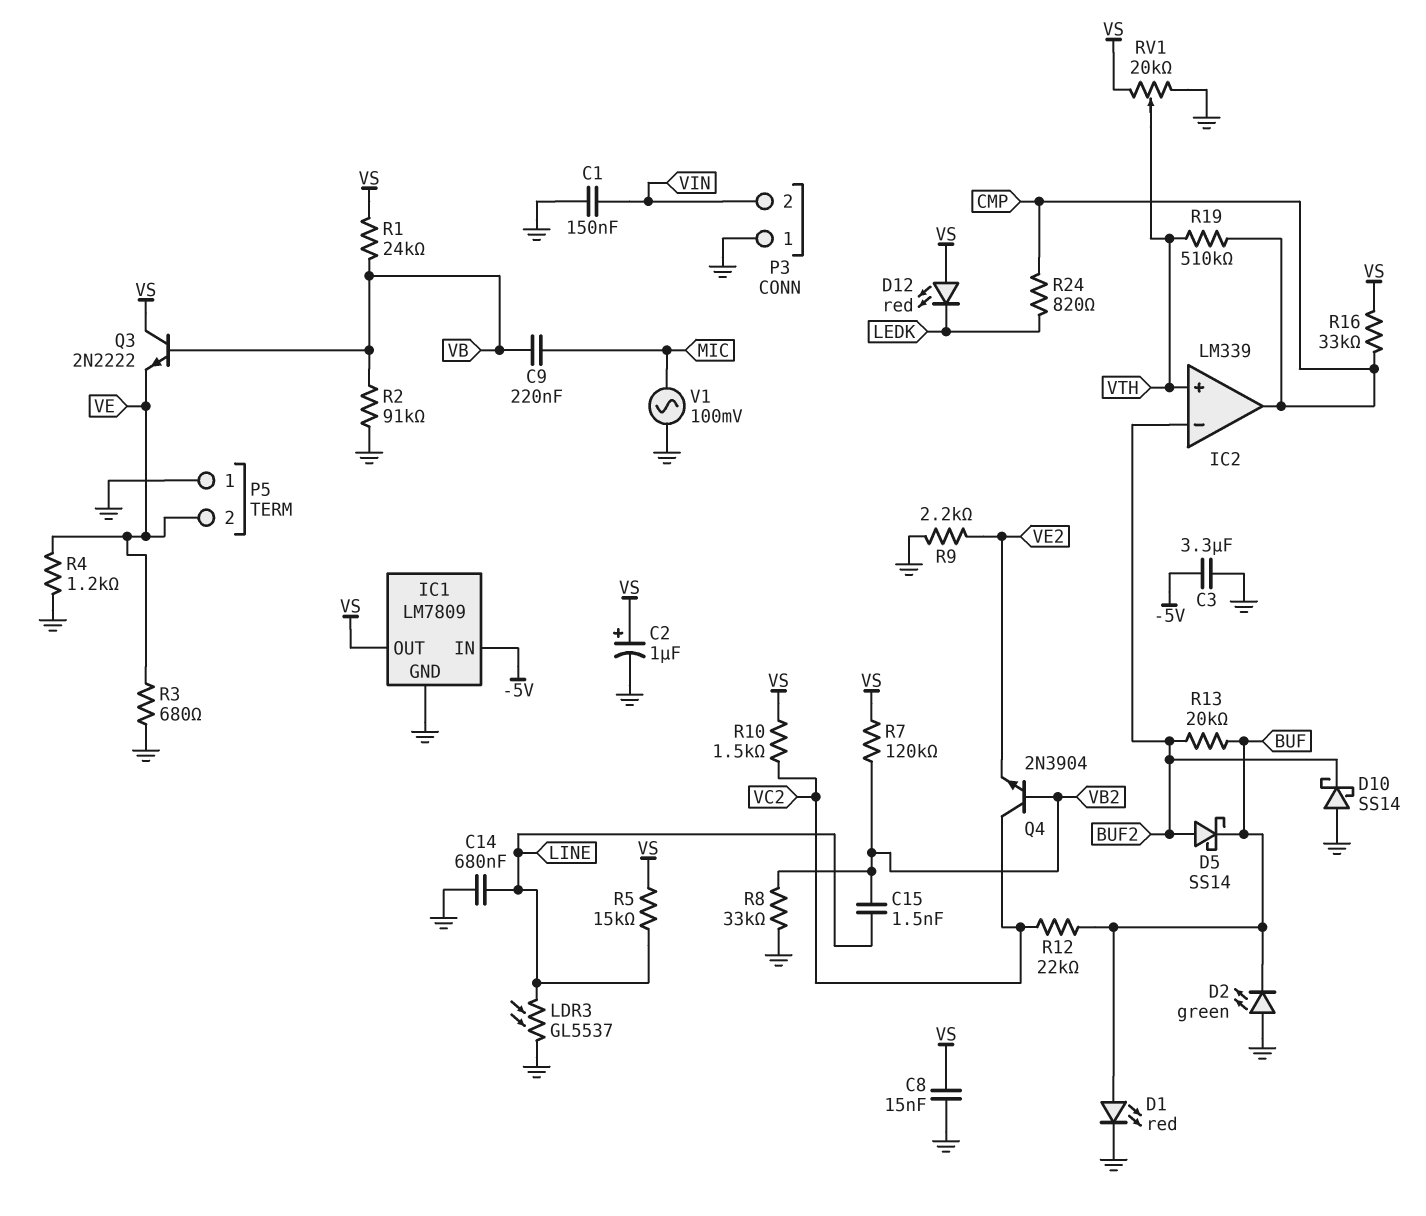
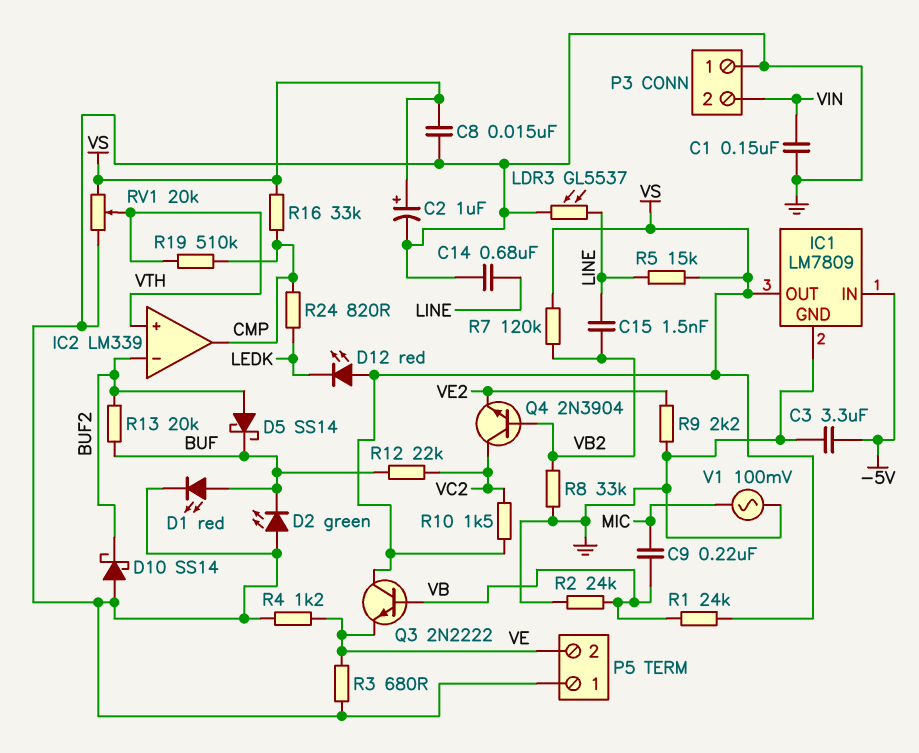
R2: 91k (GND, VB) -> 24k (GND, VB)

